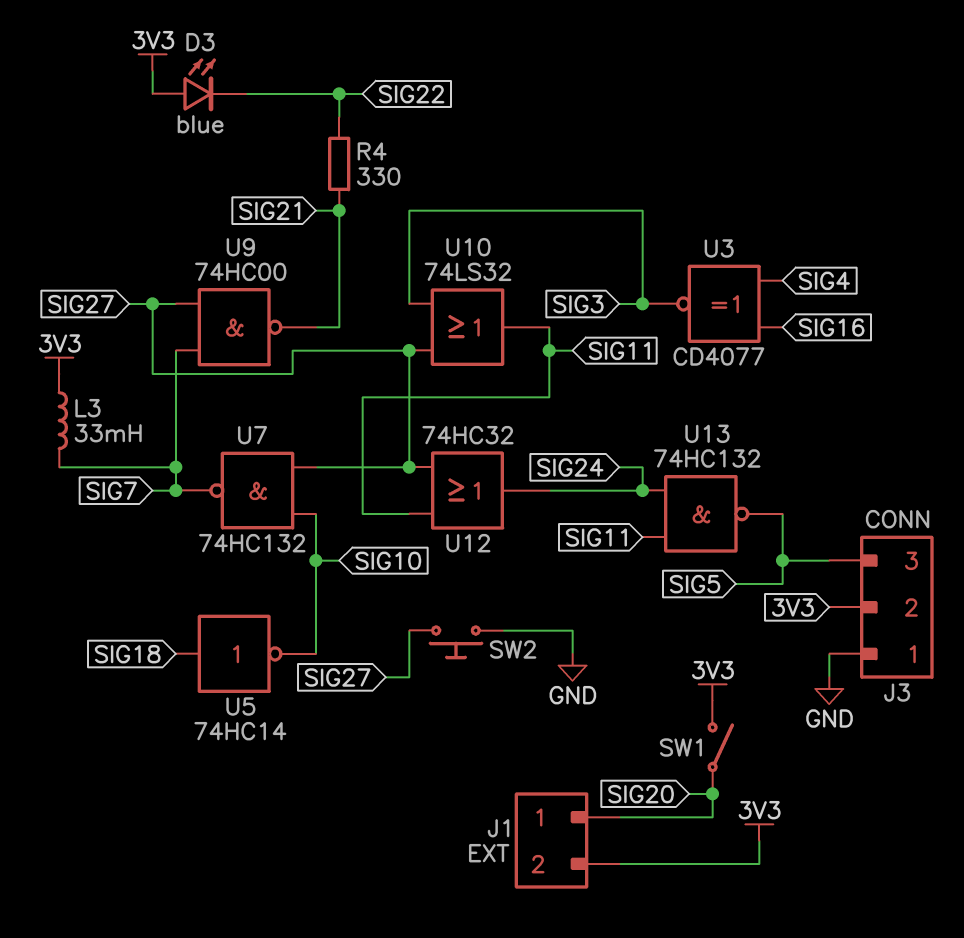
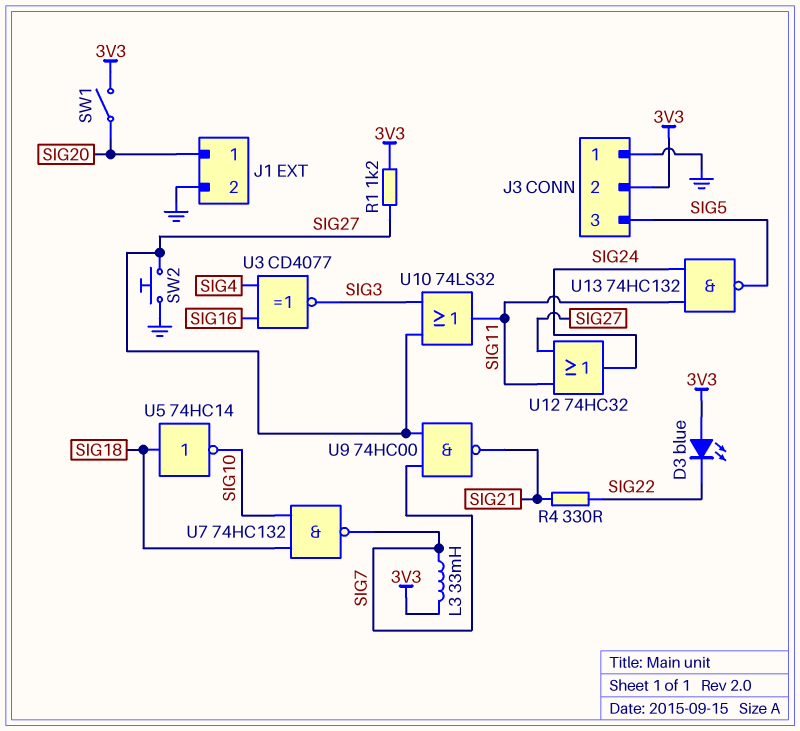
J1 pin 2: 3V3 -> GND
R1: none -> 1.2k (3V3, SIG27)
U7: NAND 74HC132 (in SIG10, in SIG27, out SIG7) -> NAND 74HC132 (in SIG10, in SIG18, out SIG7)

